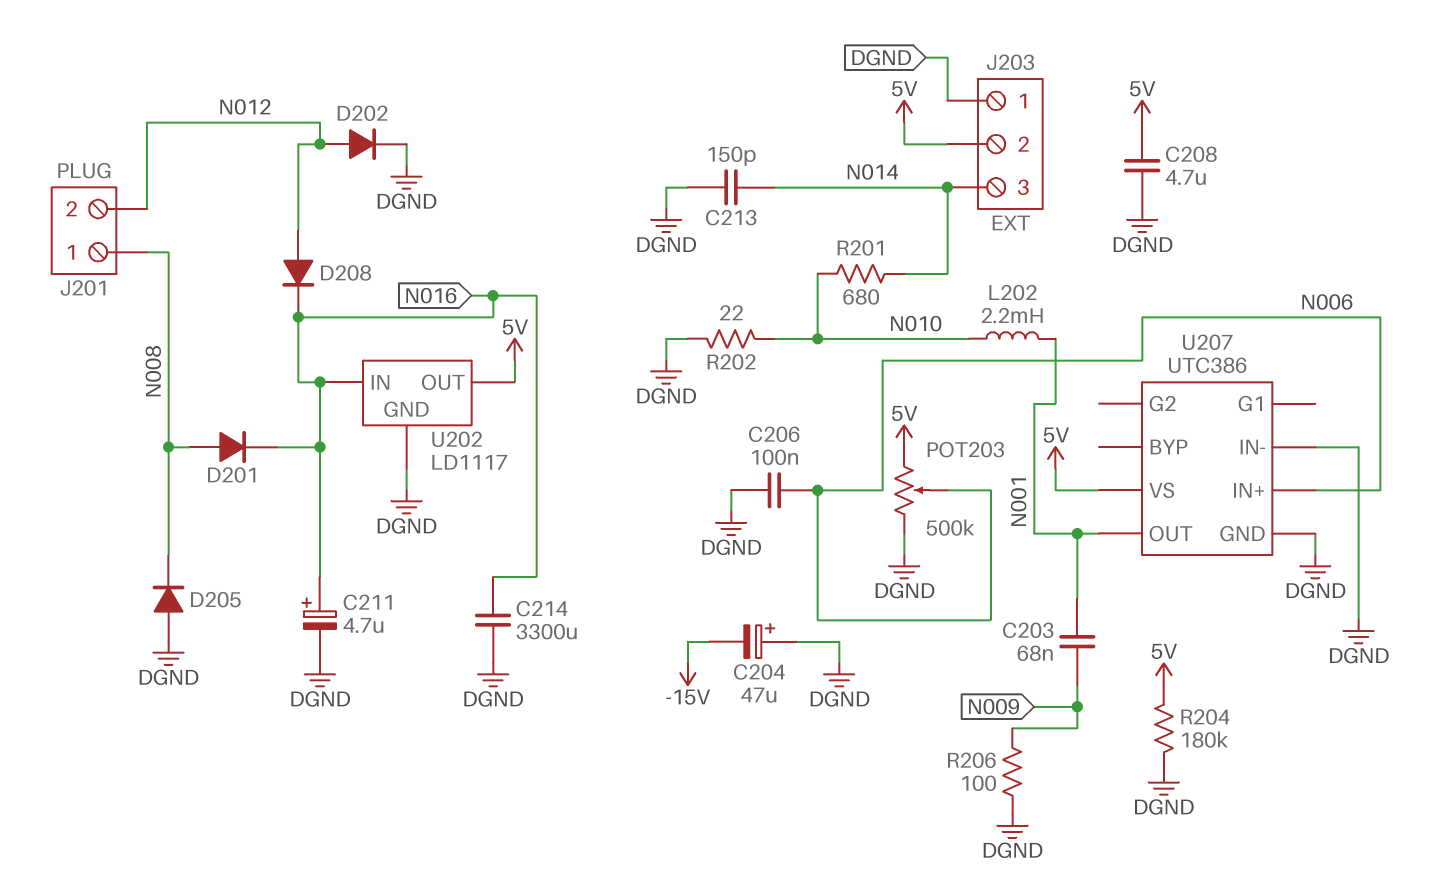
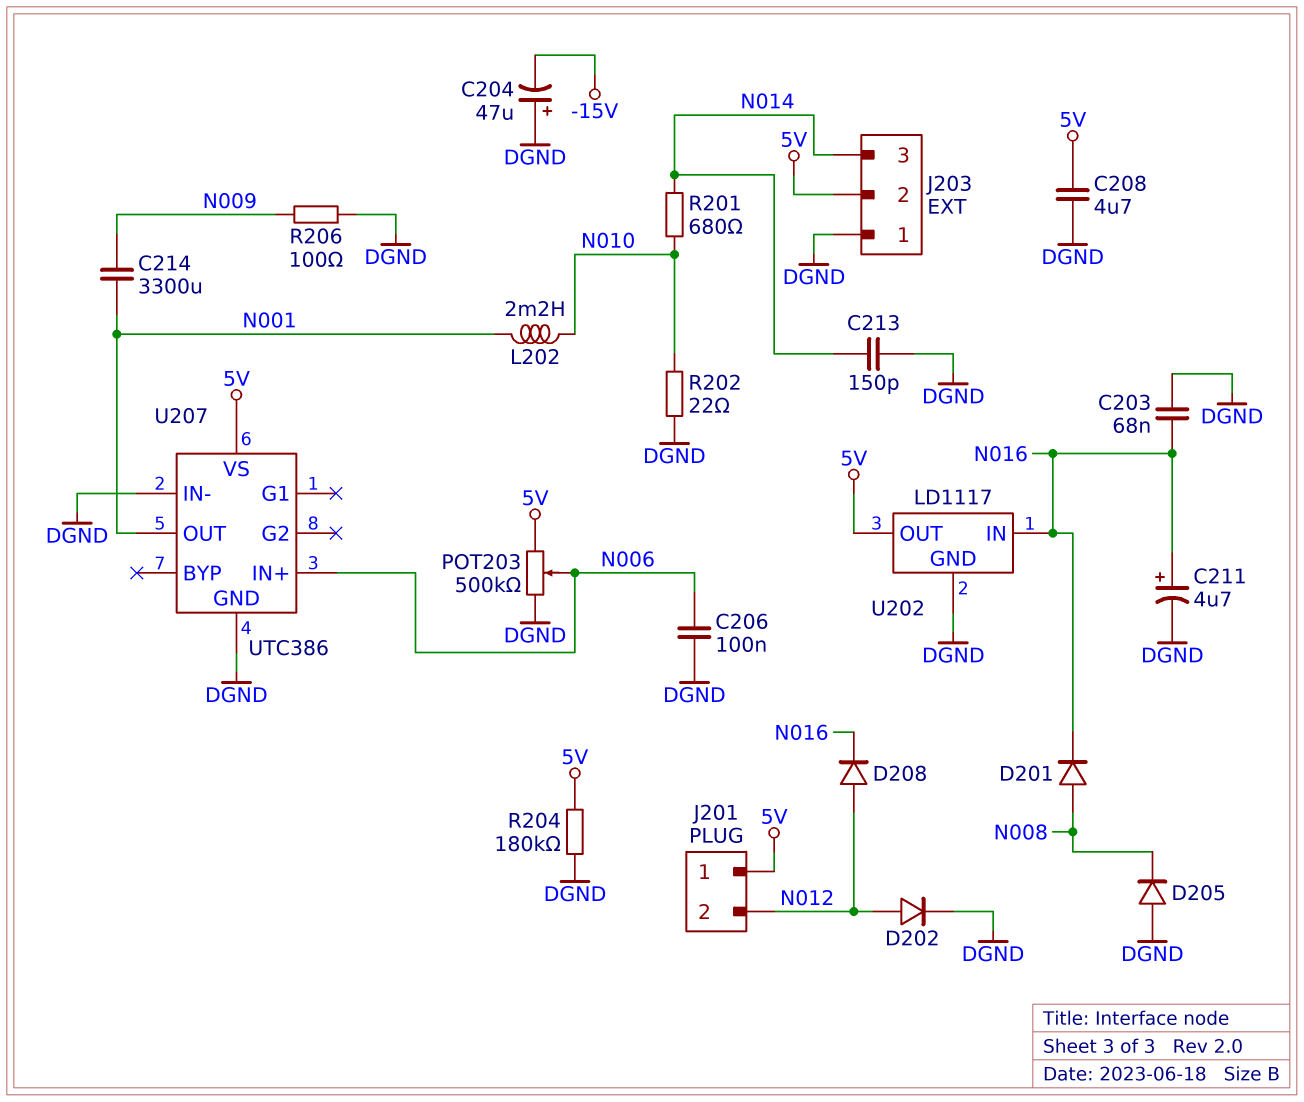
C203: 68nF (N001, N009) -> 68nF (DGND, N016)
C214: 3300uF (DGND, N016) -> 3300uF (N001, N009)
J201 pin 1: N008 -> 5V

